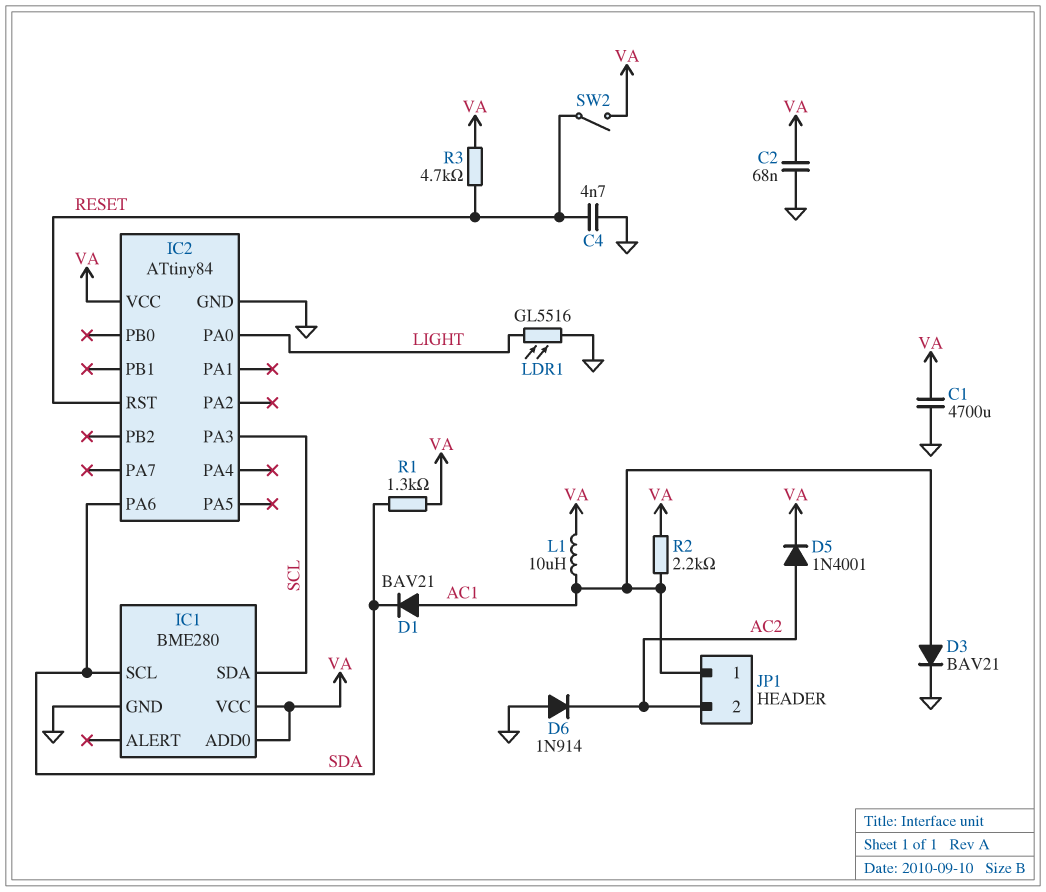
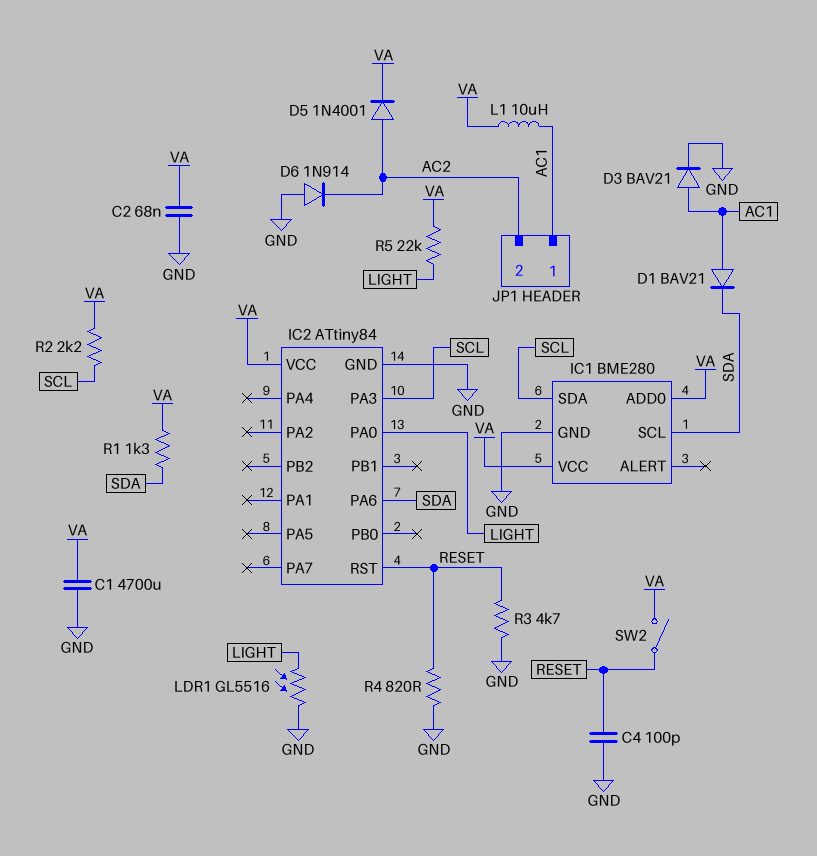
C4: 4.7nF (GND, RESET) -> 100pF (GND, RESET)
R2: 2.2k (AC1, VA) -> 2.2k (SCL, VA)
R3: 4.7k (RESET, VA) -> 4.7k (GND, RESET)
R4: none -> 820 (GND, RESET)
R5: none -> 22k (LIGHT, VA)

